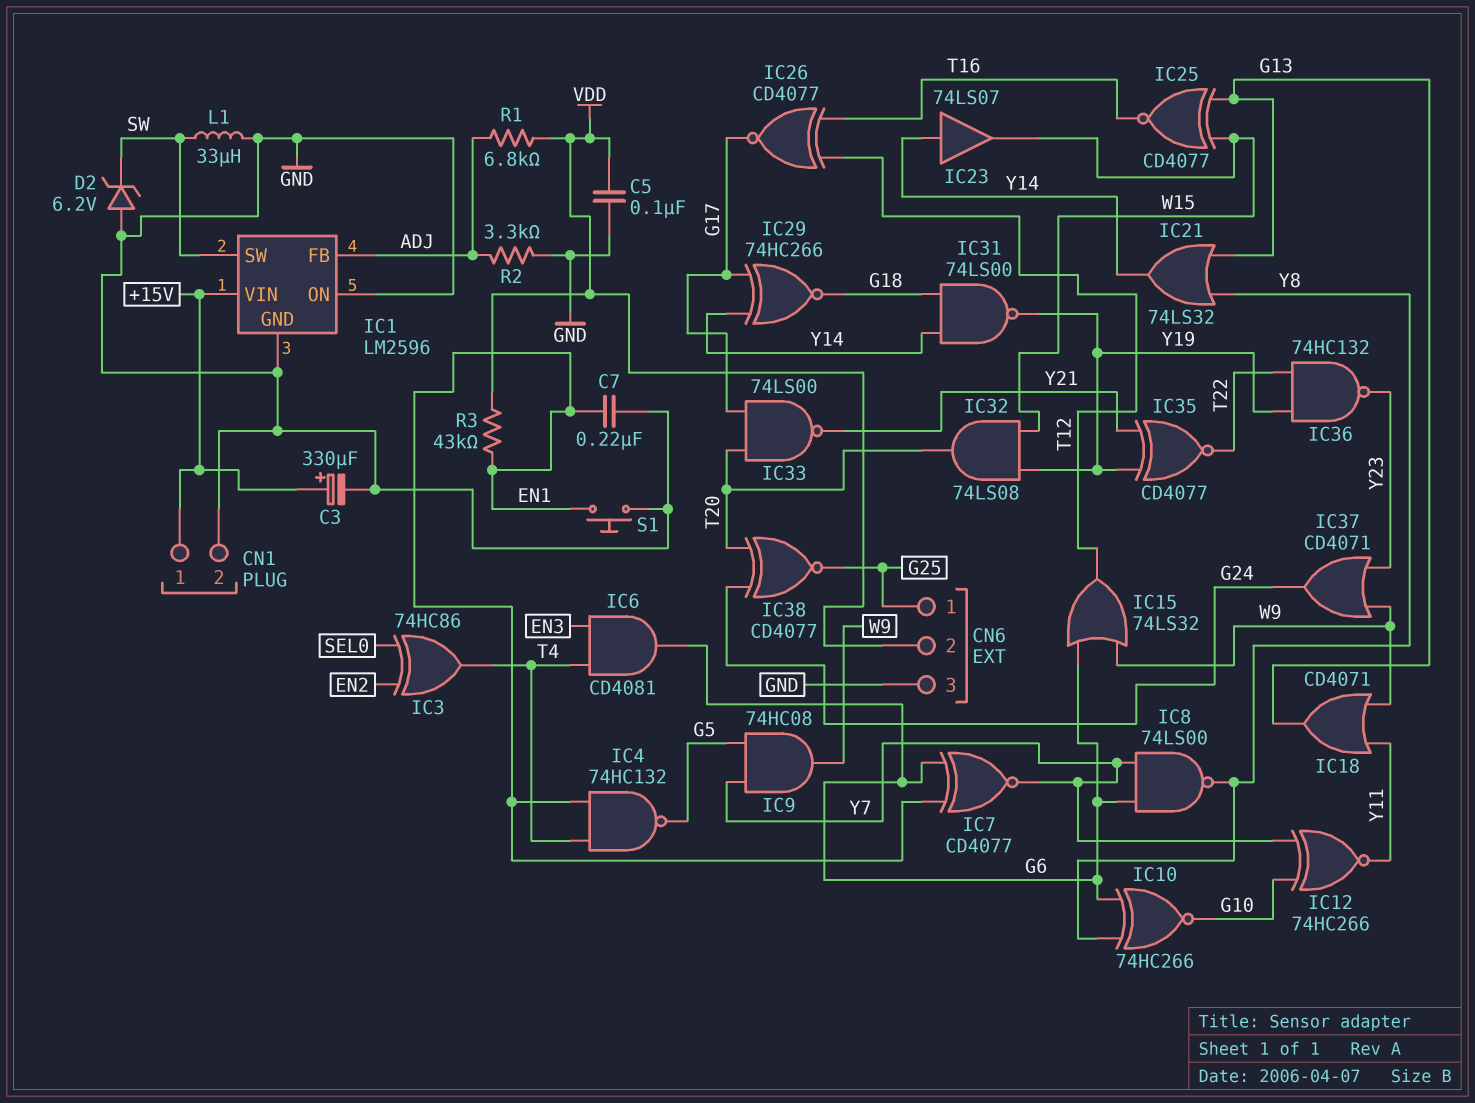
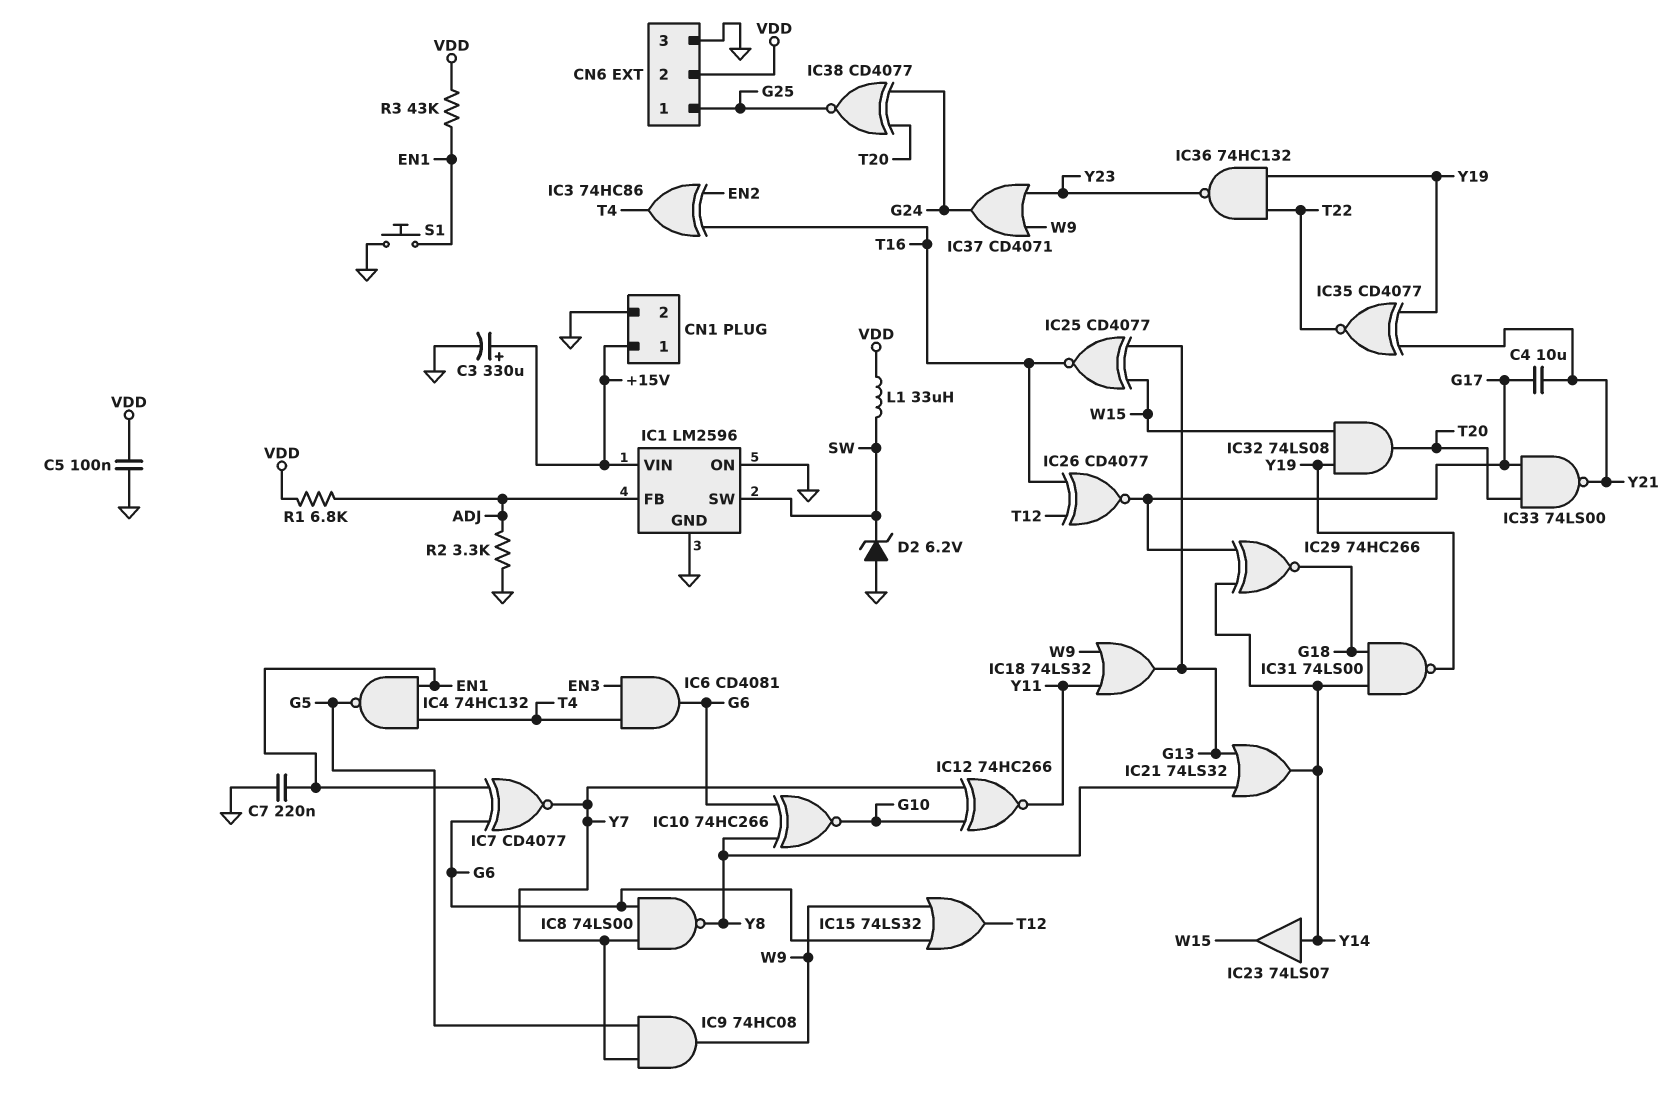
C4: none -> 10uF (G17, Y21)
IC3: XOR 74HC86 (in EN2, in SEL0, out T4) -> XOR 74HC86 (in EN2, in T16, out T4)
IC18: OR CD4071 (in W9, in Y11, out G13) -> OR 74LS32 (in W9, in Y11, out G13)
L1: 33uH (GND, SW) -> 33uH (SW, VDD)

